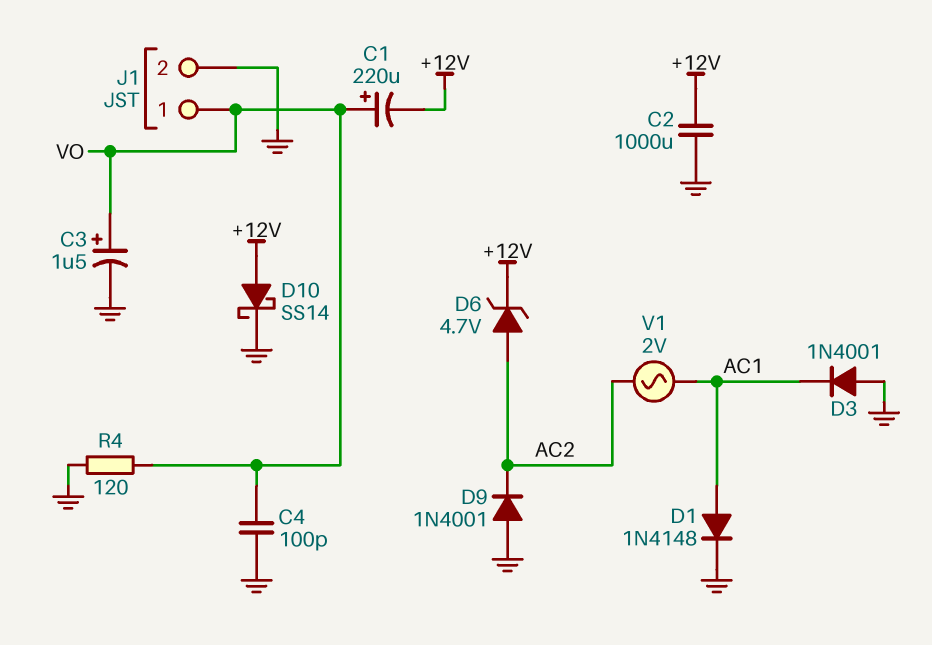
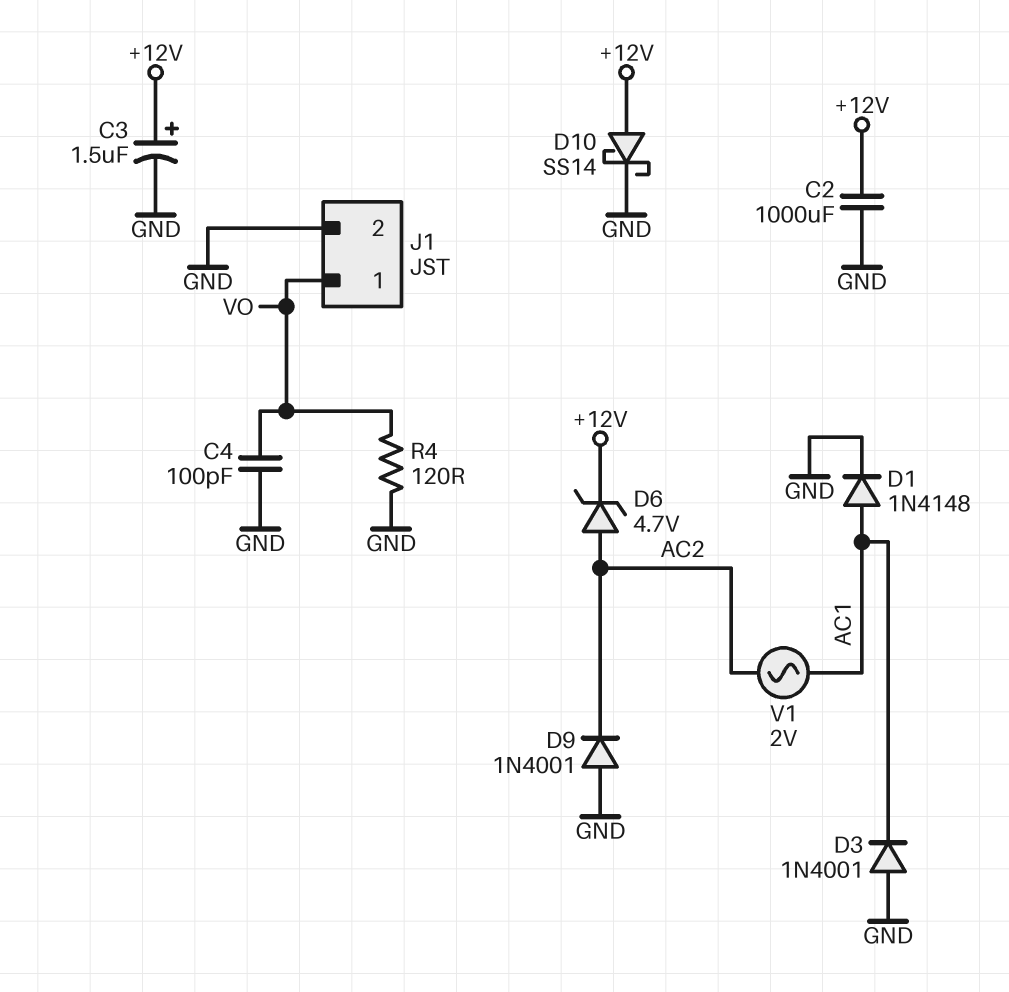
C1: 220uF (plus VO, minus +12V) -> none
C3: 1.5uF (plus VO, minus GND) -> 1.5uF (plus +12V, minus GND)

